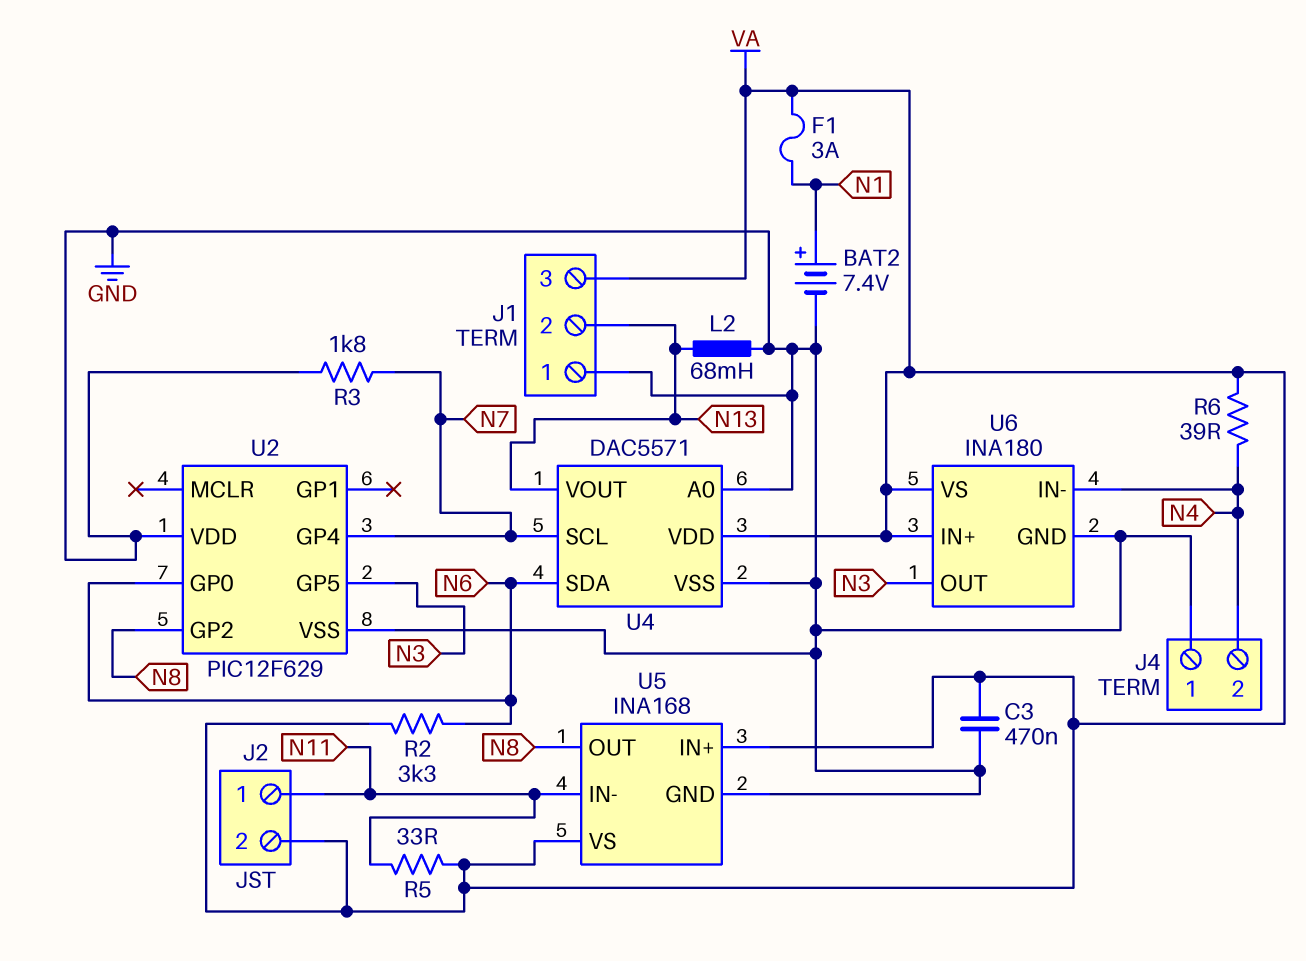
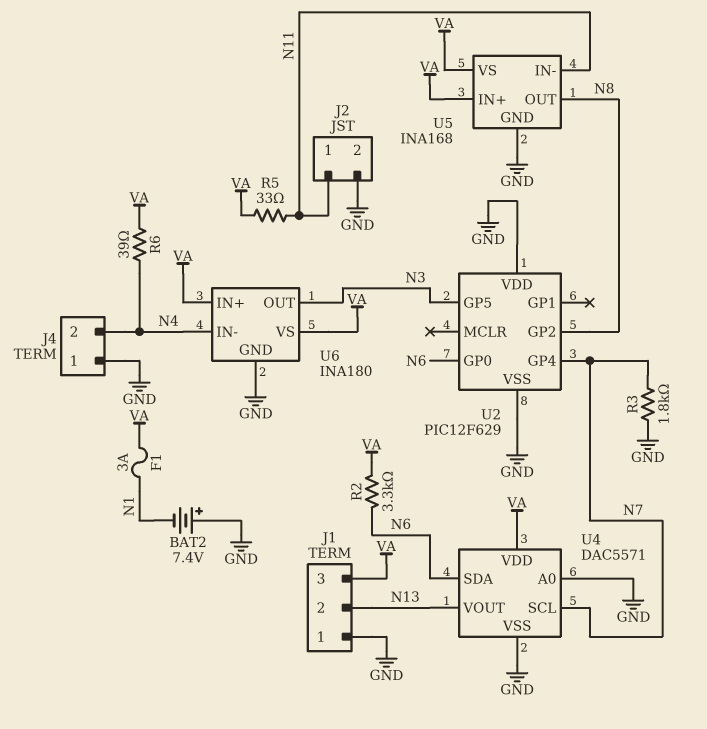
BAT2: 7.4V (plus N1, minus GND) -> 7.4V (plus GND, minus N1)
C3: 470nF (GND, VA) -> none
J2 pin 2: VA -> GND
L2: 68mH (GND, N13) -> none

